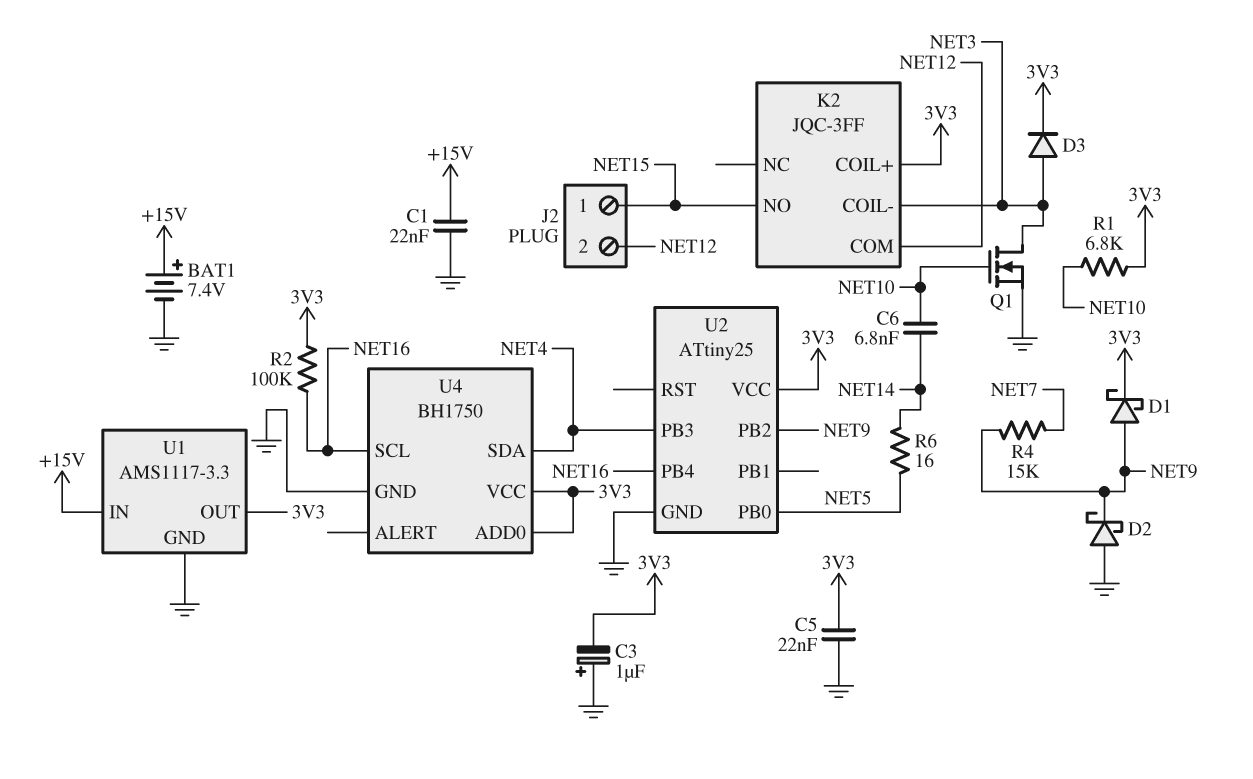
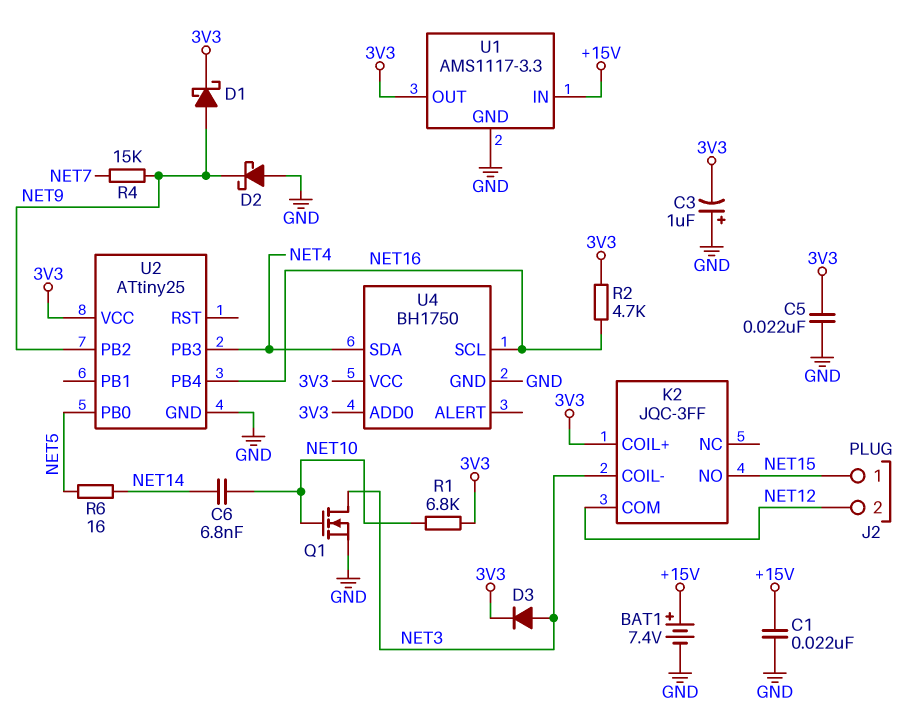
R2: 100k (3V3, NET16) -> 4.7k (3V3, NET16)

